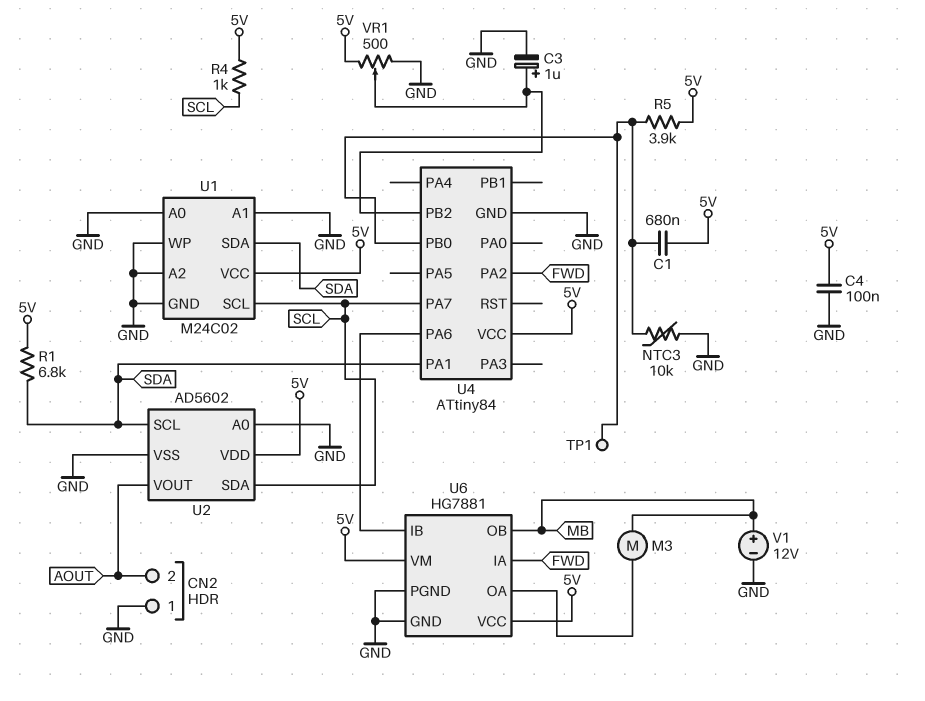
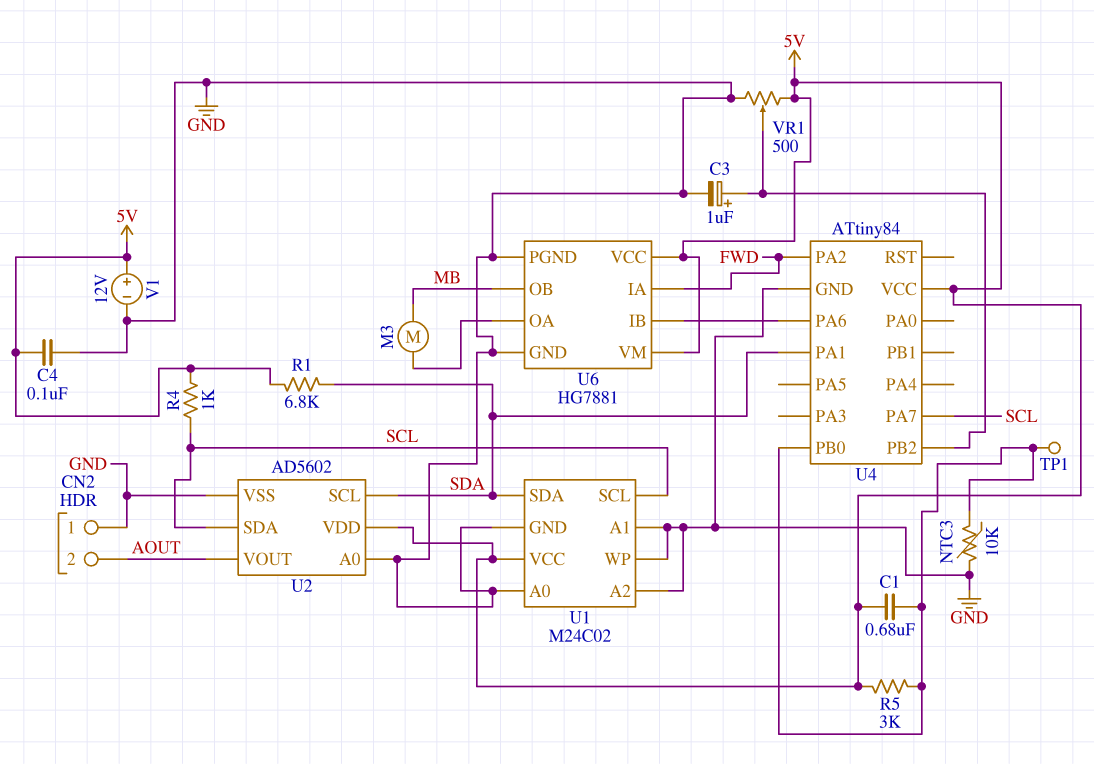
R5: 3.9k (5V, U4/PB0) -> 3k (5V, U4/PB0)
V1: 12V (plus MB, minus GND) -> 12V (plus 5V, minus GND)

